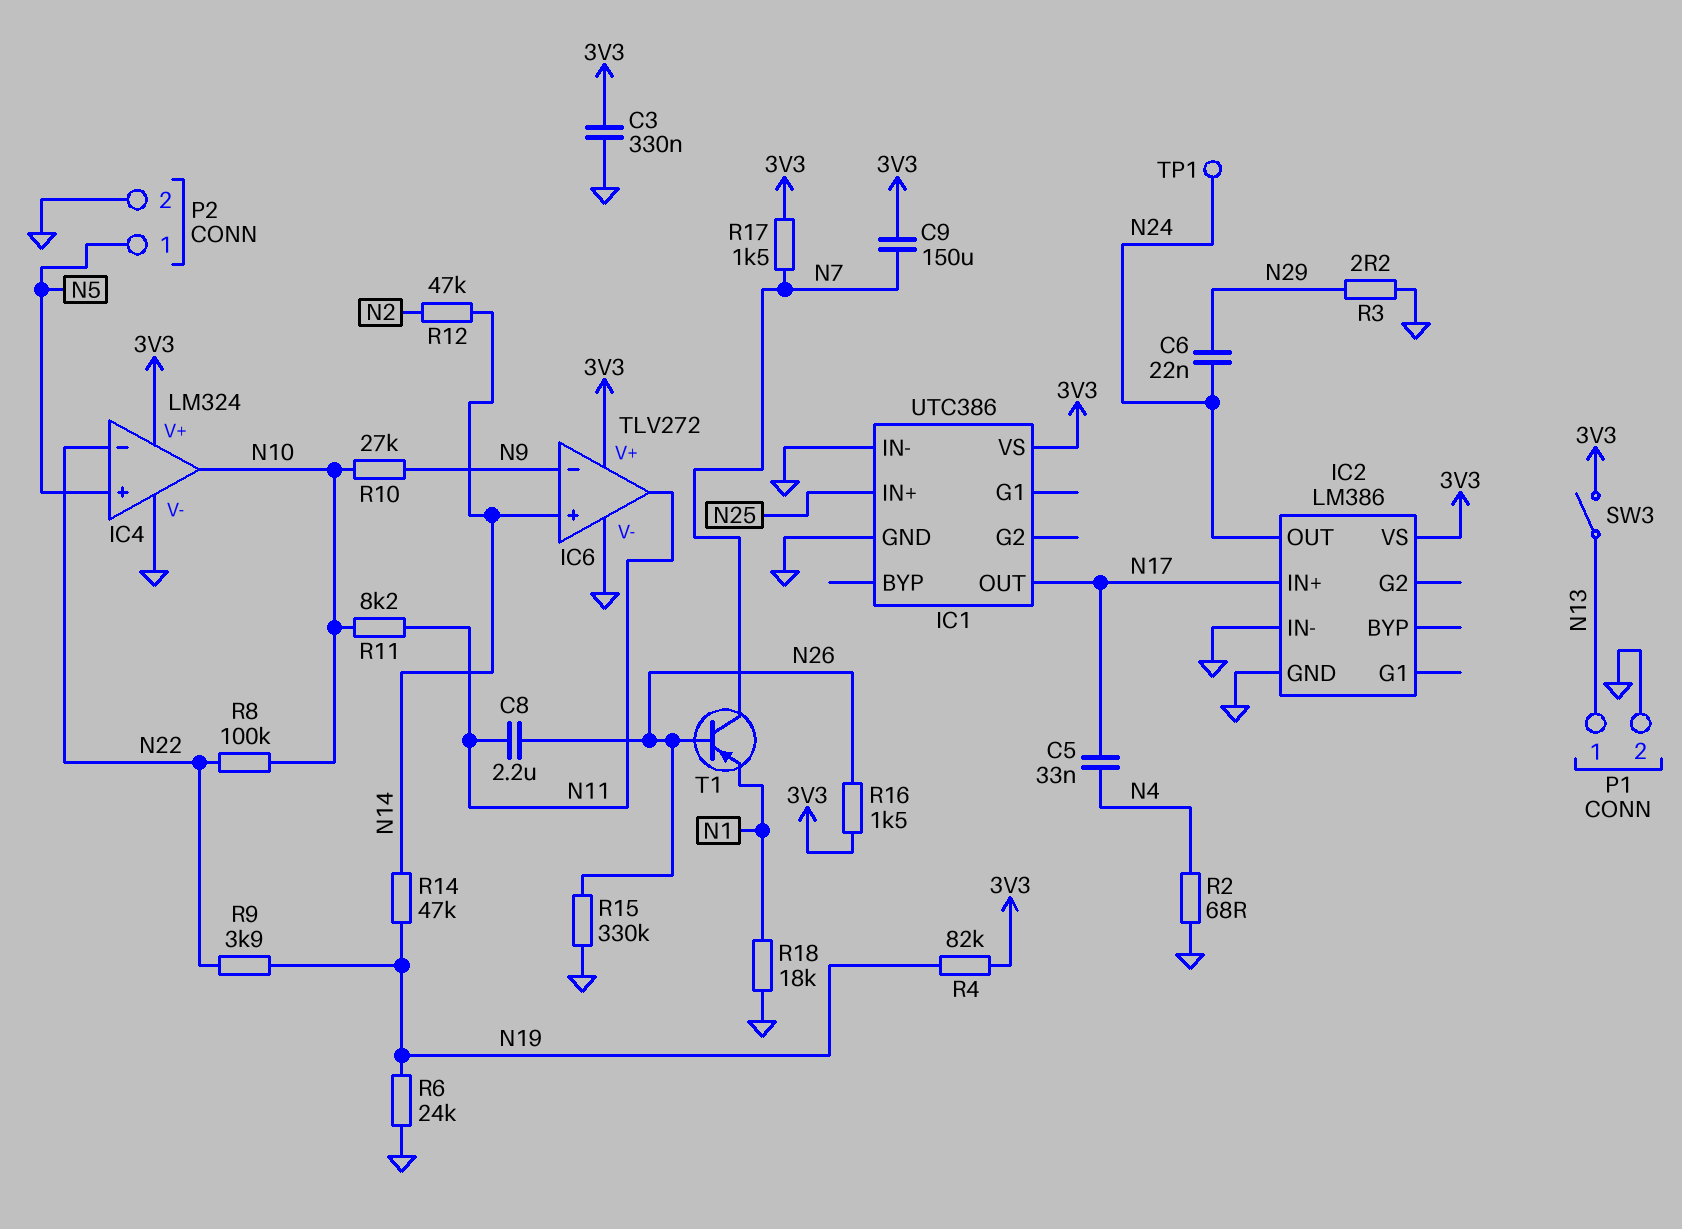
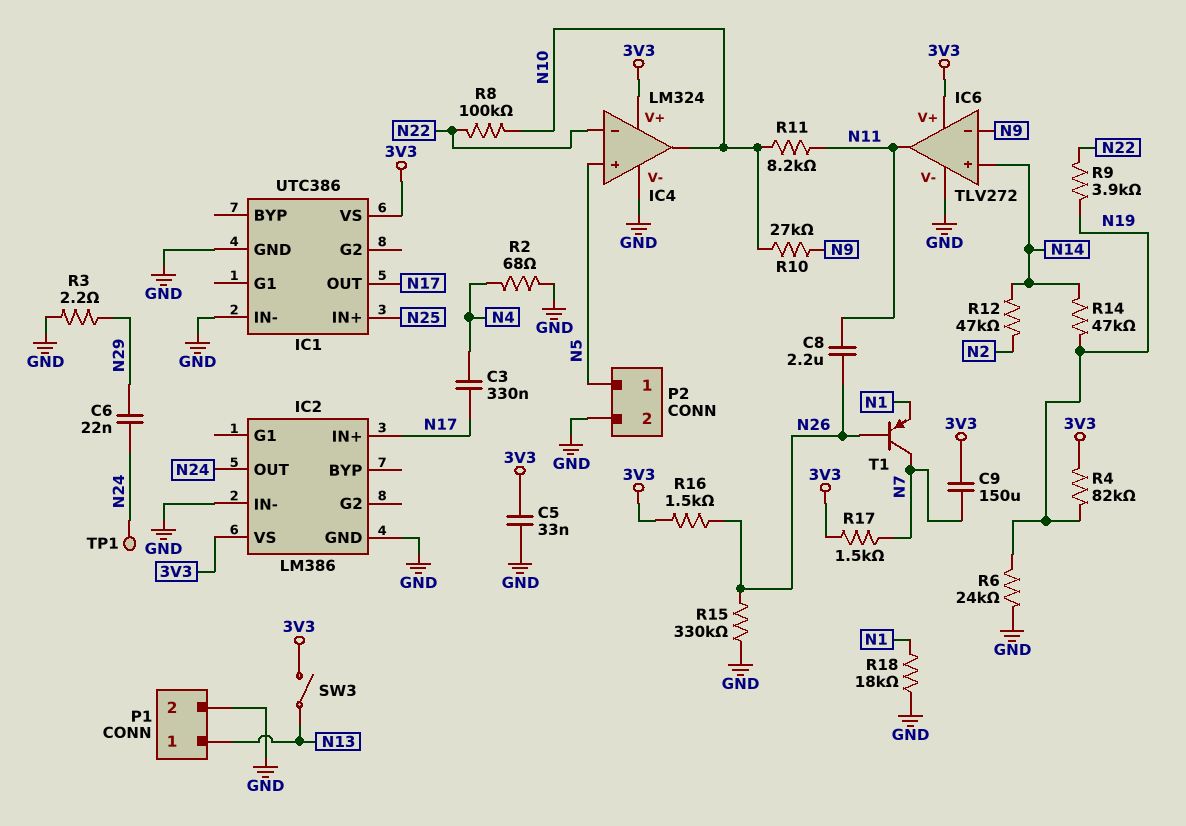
C3: 330nF (3V3, GND) -> 330nF (N4, N17)
C5: 33nF (N4, N17) -> 33nF (3V3, GND)

